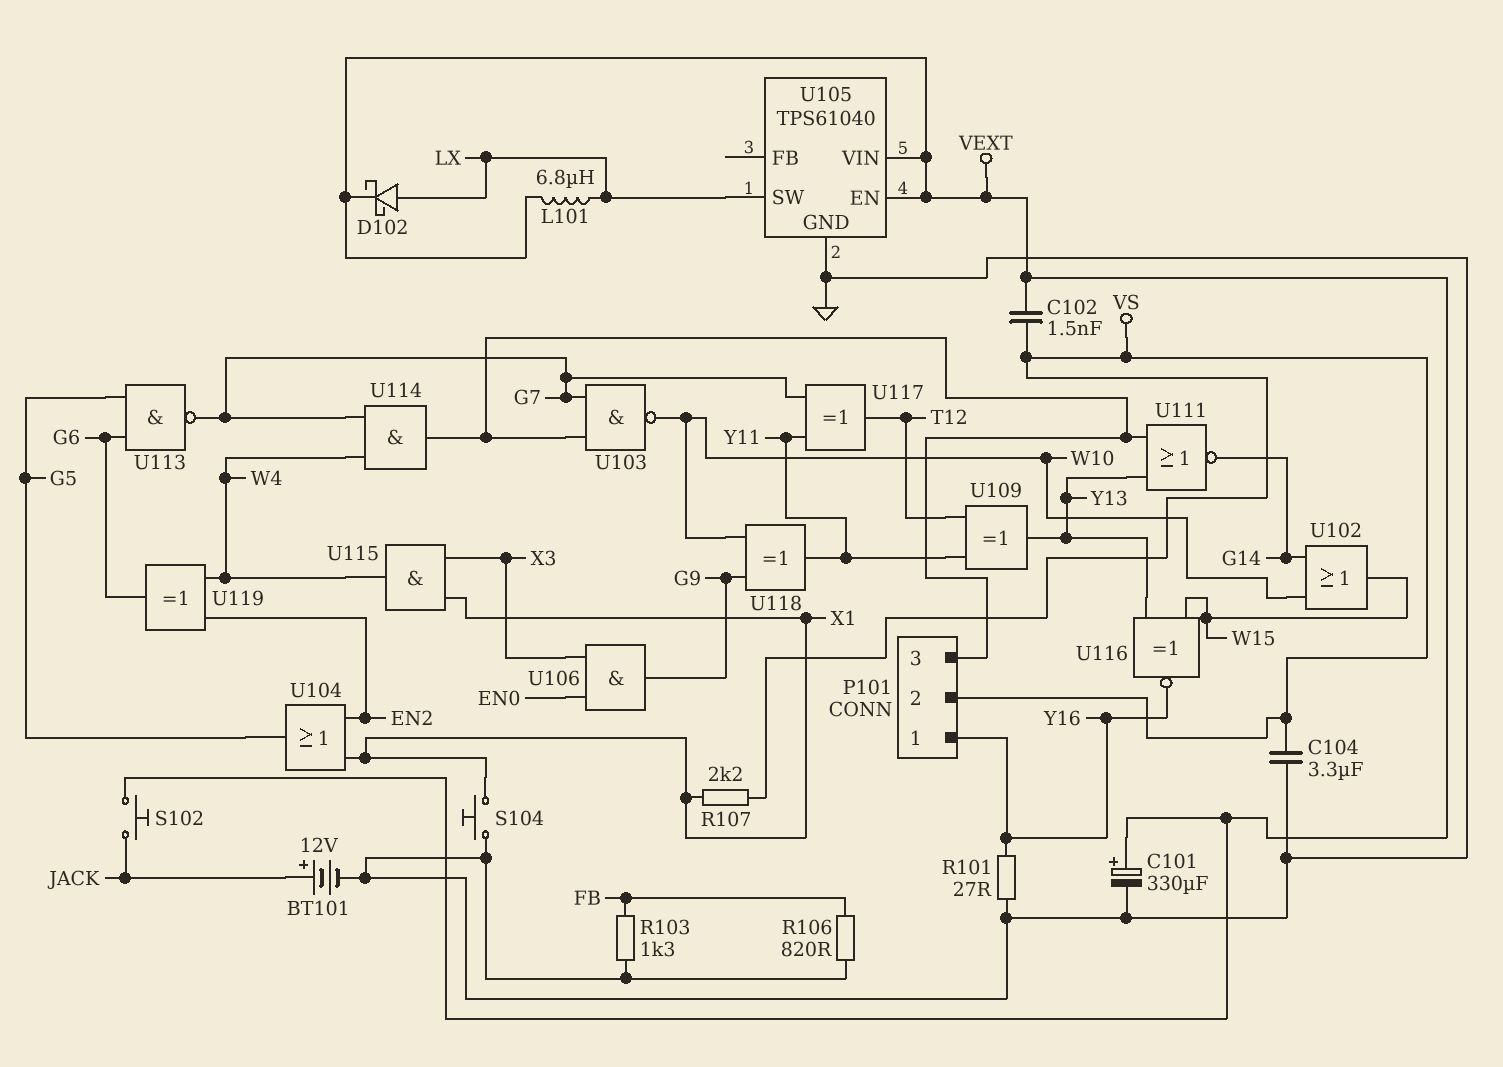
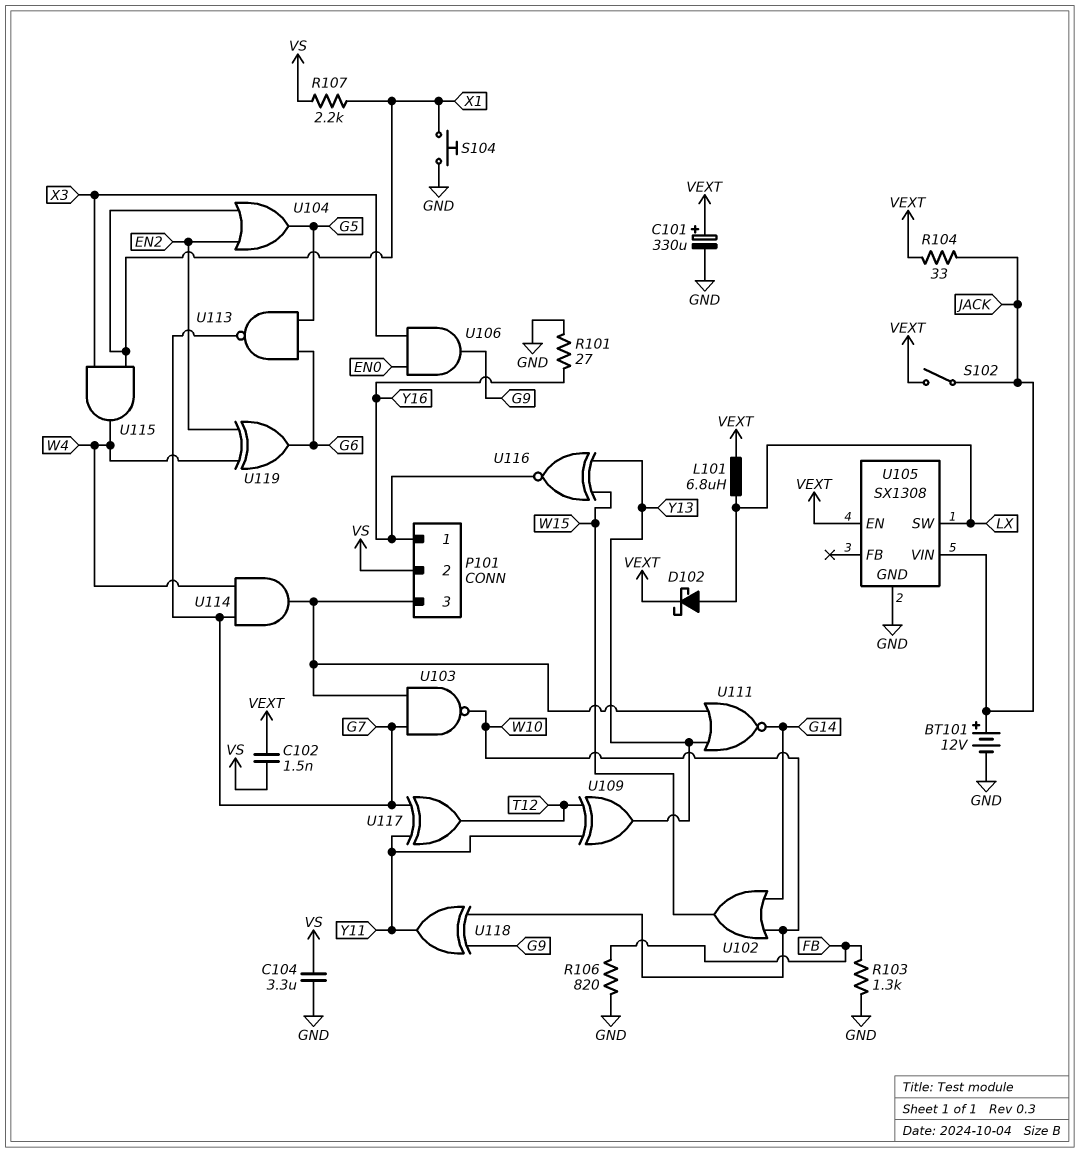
R104: none -> 33 (JACK, VEXT)
S102: button (JACK, VEXT) -> switch (JACK, VEXT)
U105: TPS61040 -> SX1308
U105 pin VIN: VEXT -> JACK

